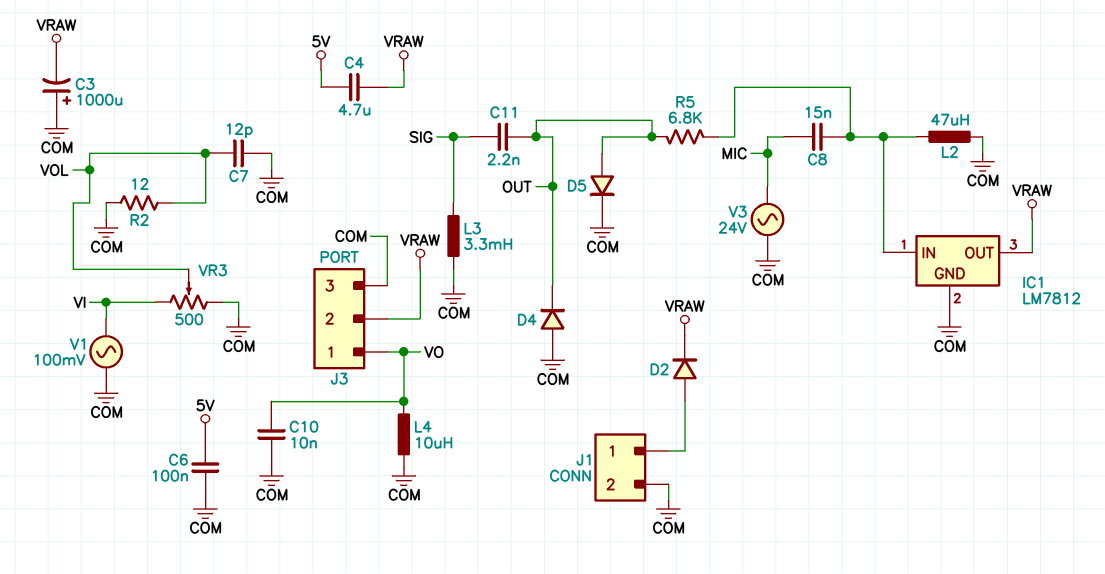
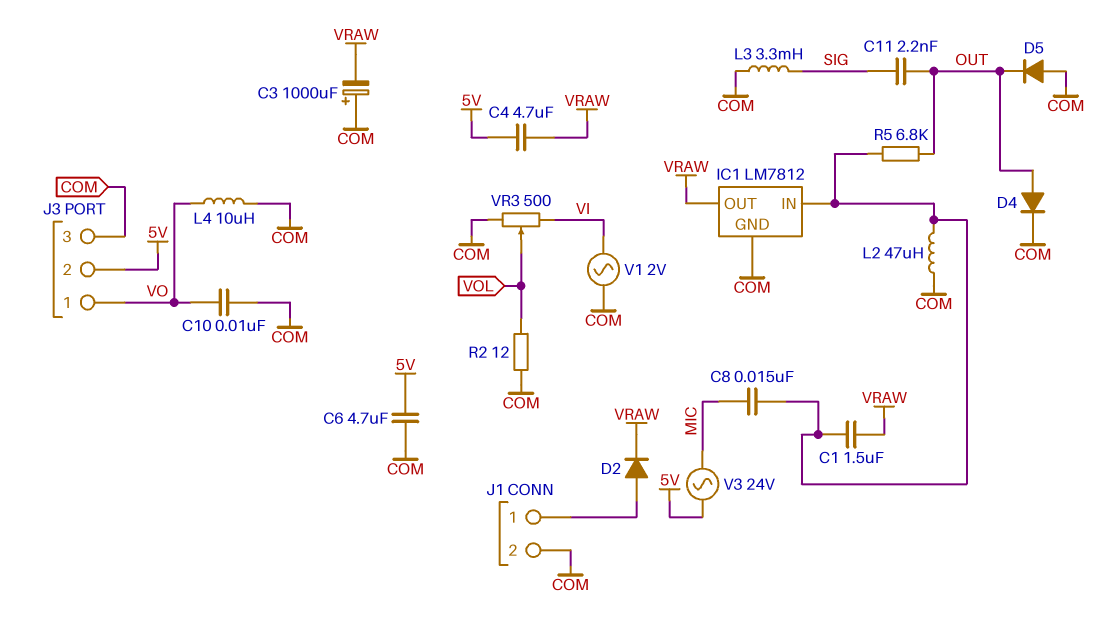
C1: none -> 1.5uF (IC1/IN, VRAW)
C6: 100nF (5V, COM) -> 4.7uF (5V, COM)
C7: 12pF (COM, VOL) -> none
D4: diode (A COM, K OUT) -> diode (A OUT, K COM)
D5: diode (A OUT, K COM) -> diode (A COM, K OUT)
J3 pin 2: VRAW -> 5V
V1: AC 100mV (COM, VI) -> AC 2V (COM, VI)
V3: AC 24V (COM, MIC) -> AC 24V (5V, MIC)

